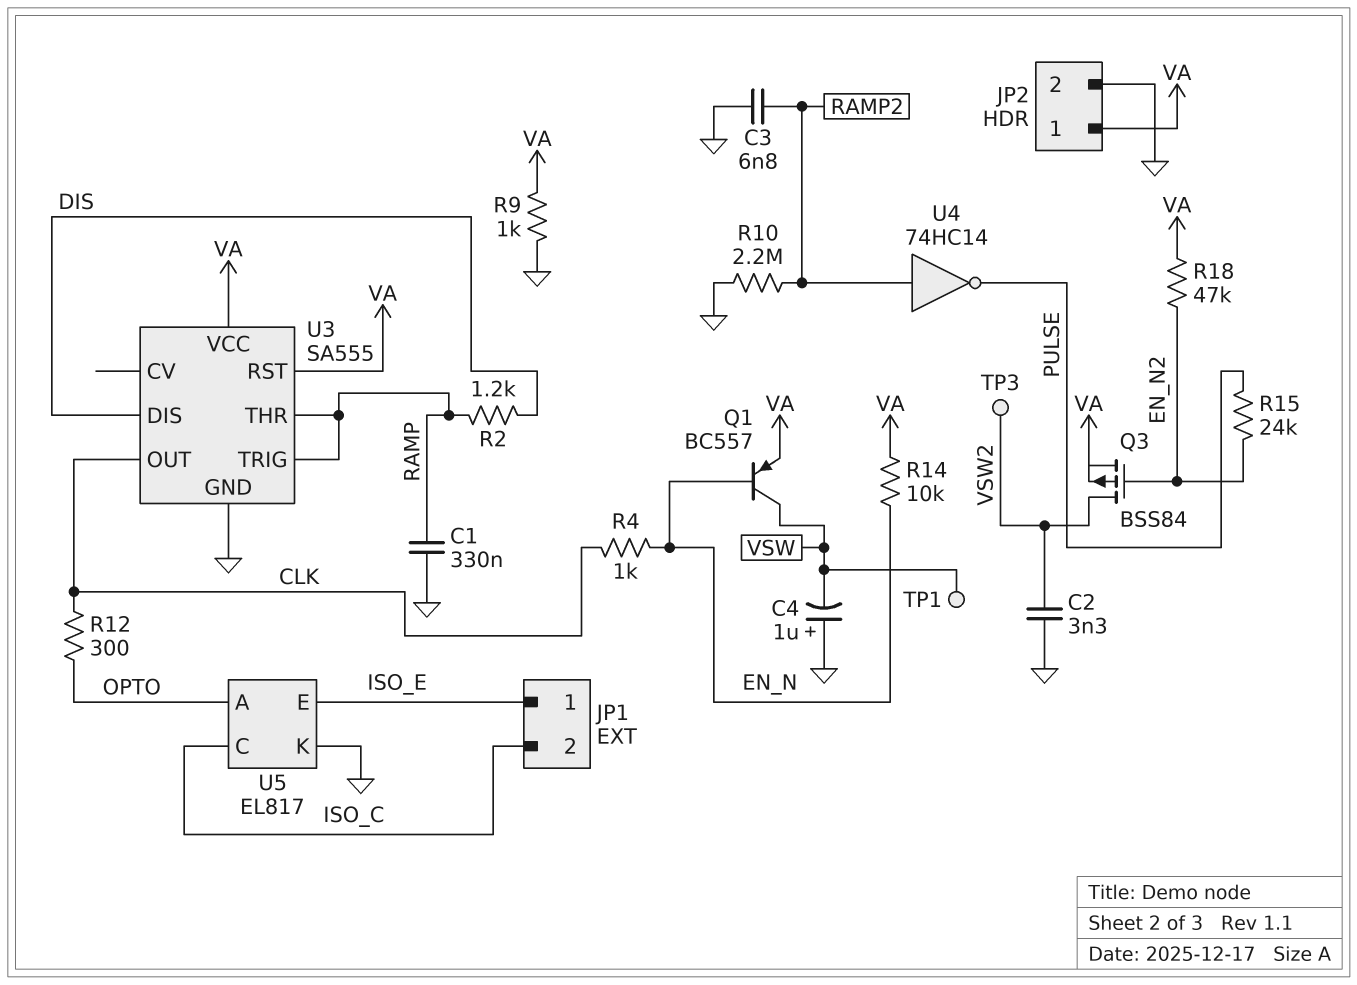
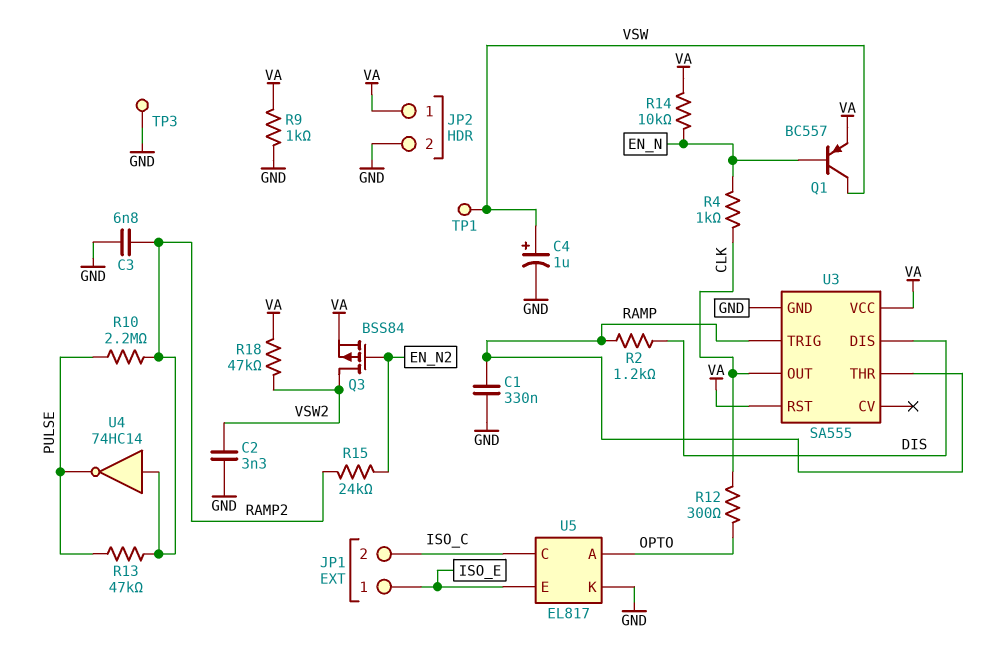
C4: 1uF (plus GND, minus VSW) -> 1uF (plus VSW, minus GND)
R10: 2.2M (GND, RAMP2) -> 2.2M (PULSE, RAMP2)
R13: none -> 47k (PULSE, RAMP2)
R15: 24k (EN_N2, PULSE) -> 24k (EN_N2, RAMP2)
R18: 47k (EN_N2, VA) -> 47k (VA, VSW2)
TP3: test point (VSW2) -> test point (GND)

